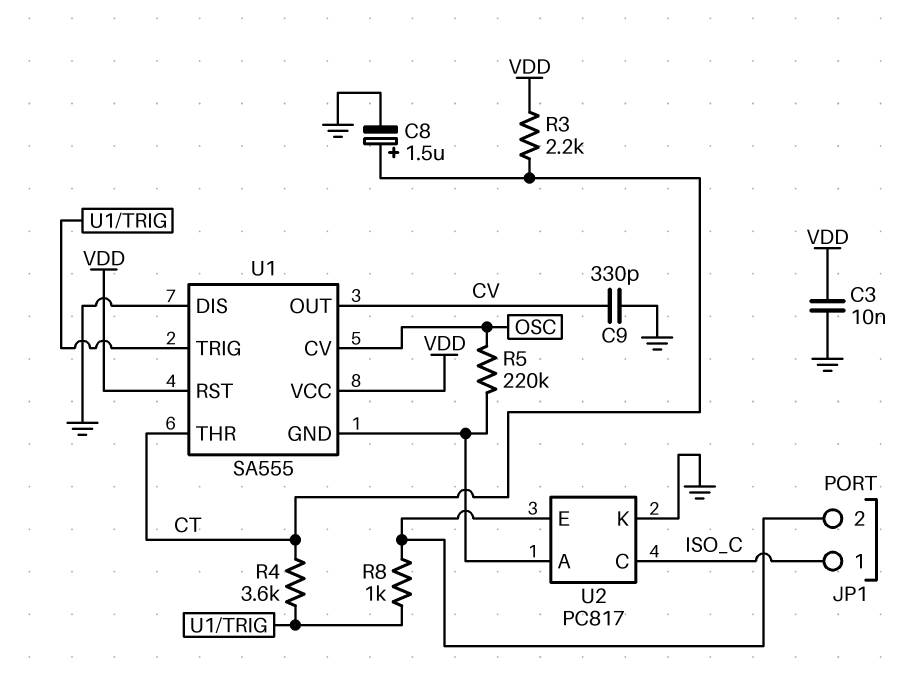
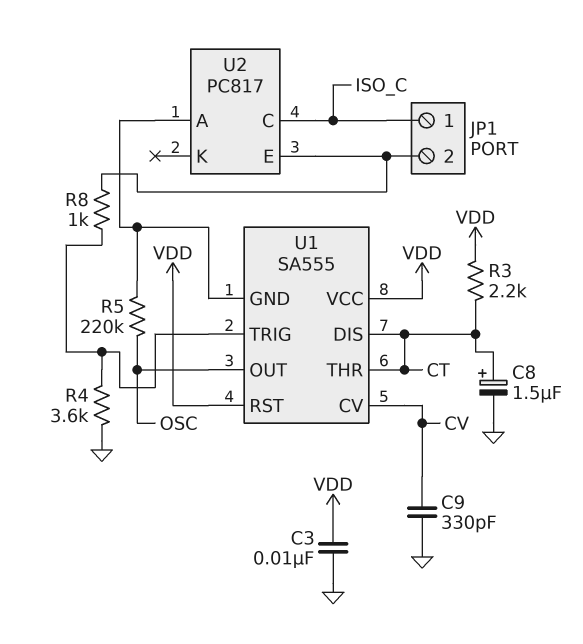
R4: 3.6k (CT, U1/TRIG) -> 3.6k (GND, U1/TRIG)
U1 pin CV: OSC -> CV
U1 pin DIS: GND -> CT
U1 pin OUT: CV -> OSC
U2 pin K: GND -> none

